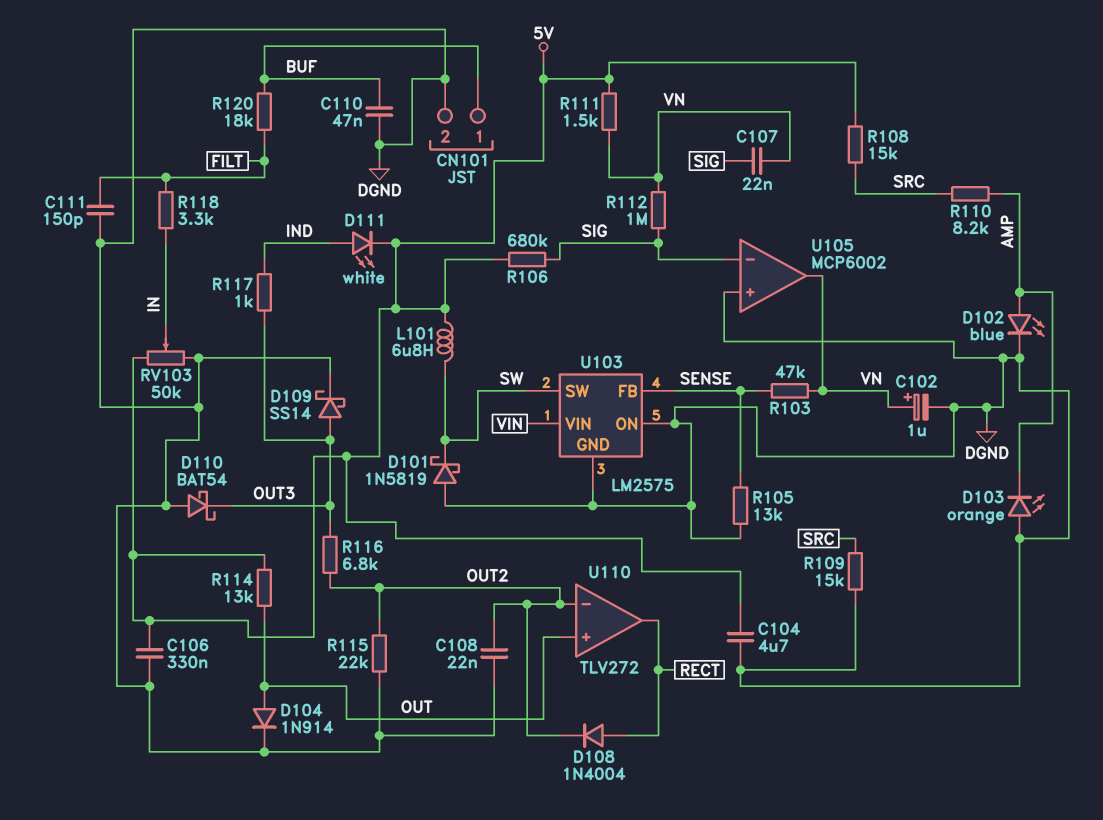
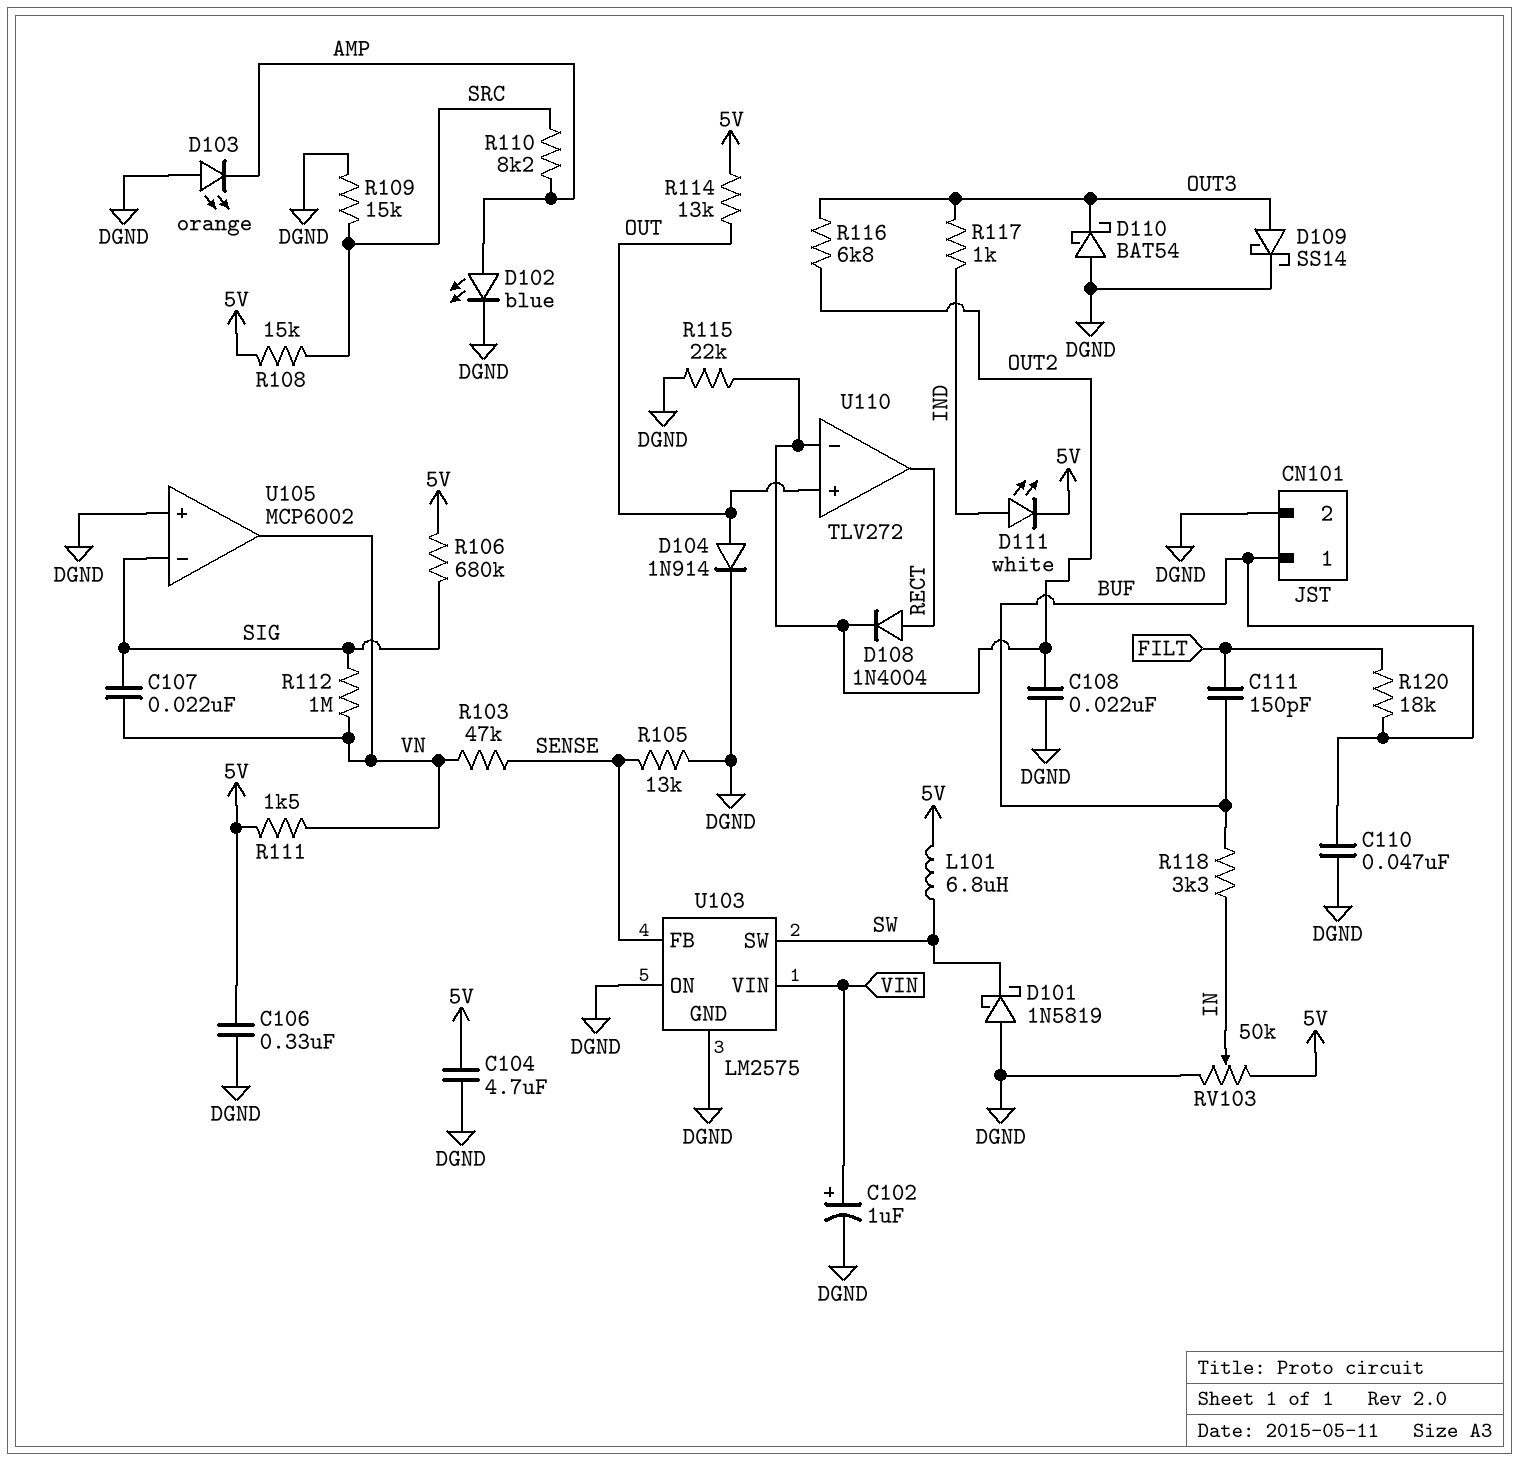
C102: 1uF (plus VN, minus DGND) -> 1uF (plus VIN, minus DGND)
C111: 150pF (DGND, FILT) -> 150pF (BUF, FILT)
R118: 3.3k (FILT, IN) -> 3.3k (BUF, IN)

